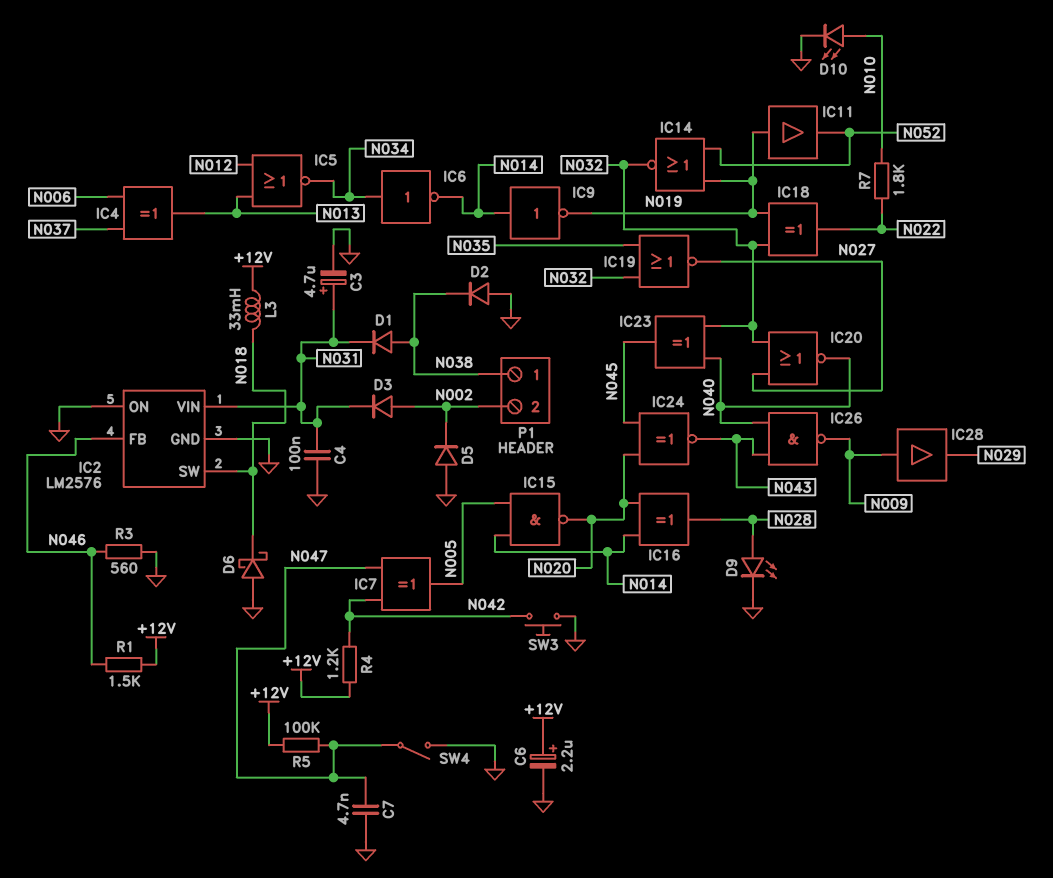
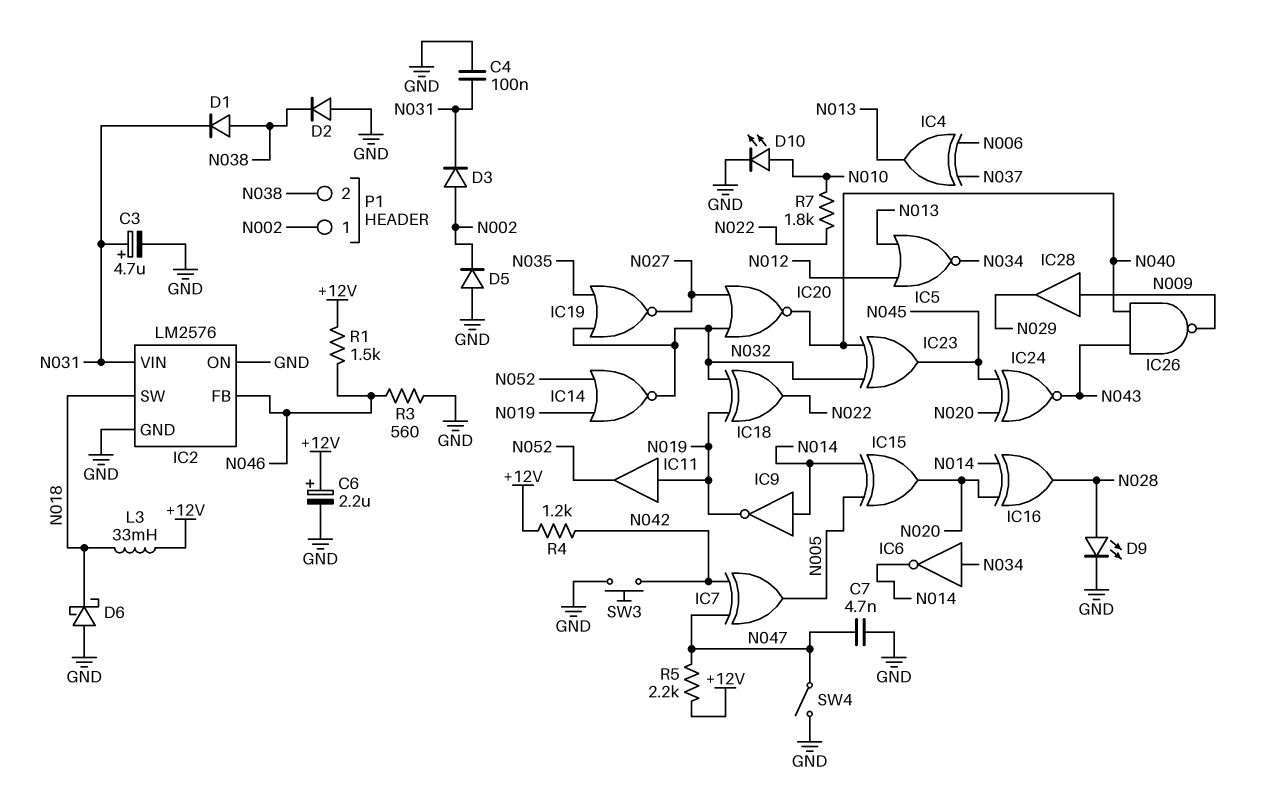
IC15: NAND (in N005, in N014, out N020) -> XOR (in N005, in N014, out N020)
P1 pin 1: N038 -> N002
P1 pin 2: N002 -> N038
R5: 100k (+12V, N047) -> 2.2k (+12V, N047)

